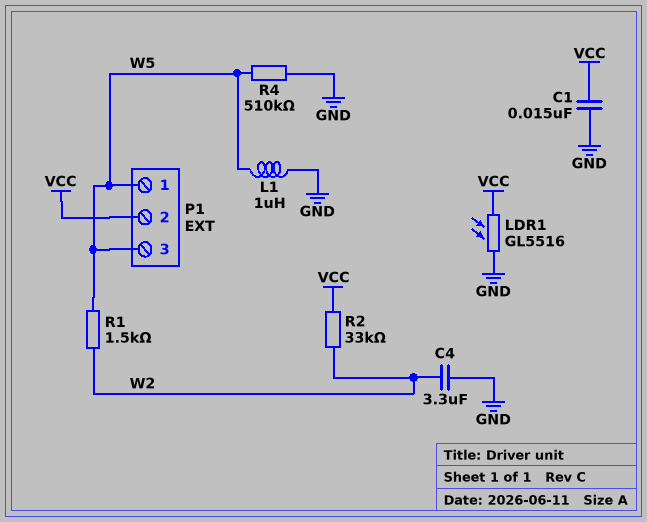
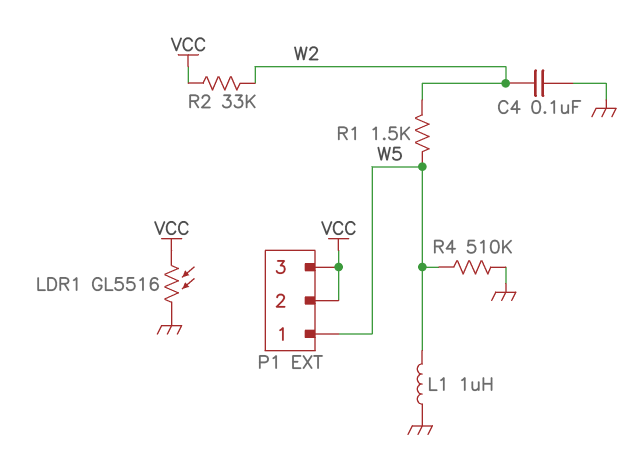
C1: 15nF (GND, VCC) -> none
C4: 3.3uF (GND, W2) -> 100nF (GND, W2)
P1 pin 3: W5 -> VCC

